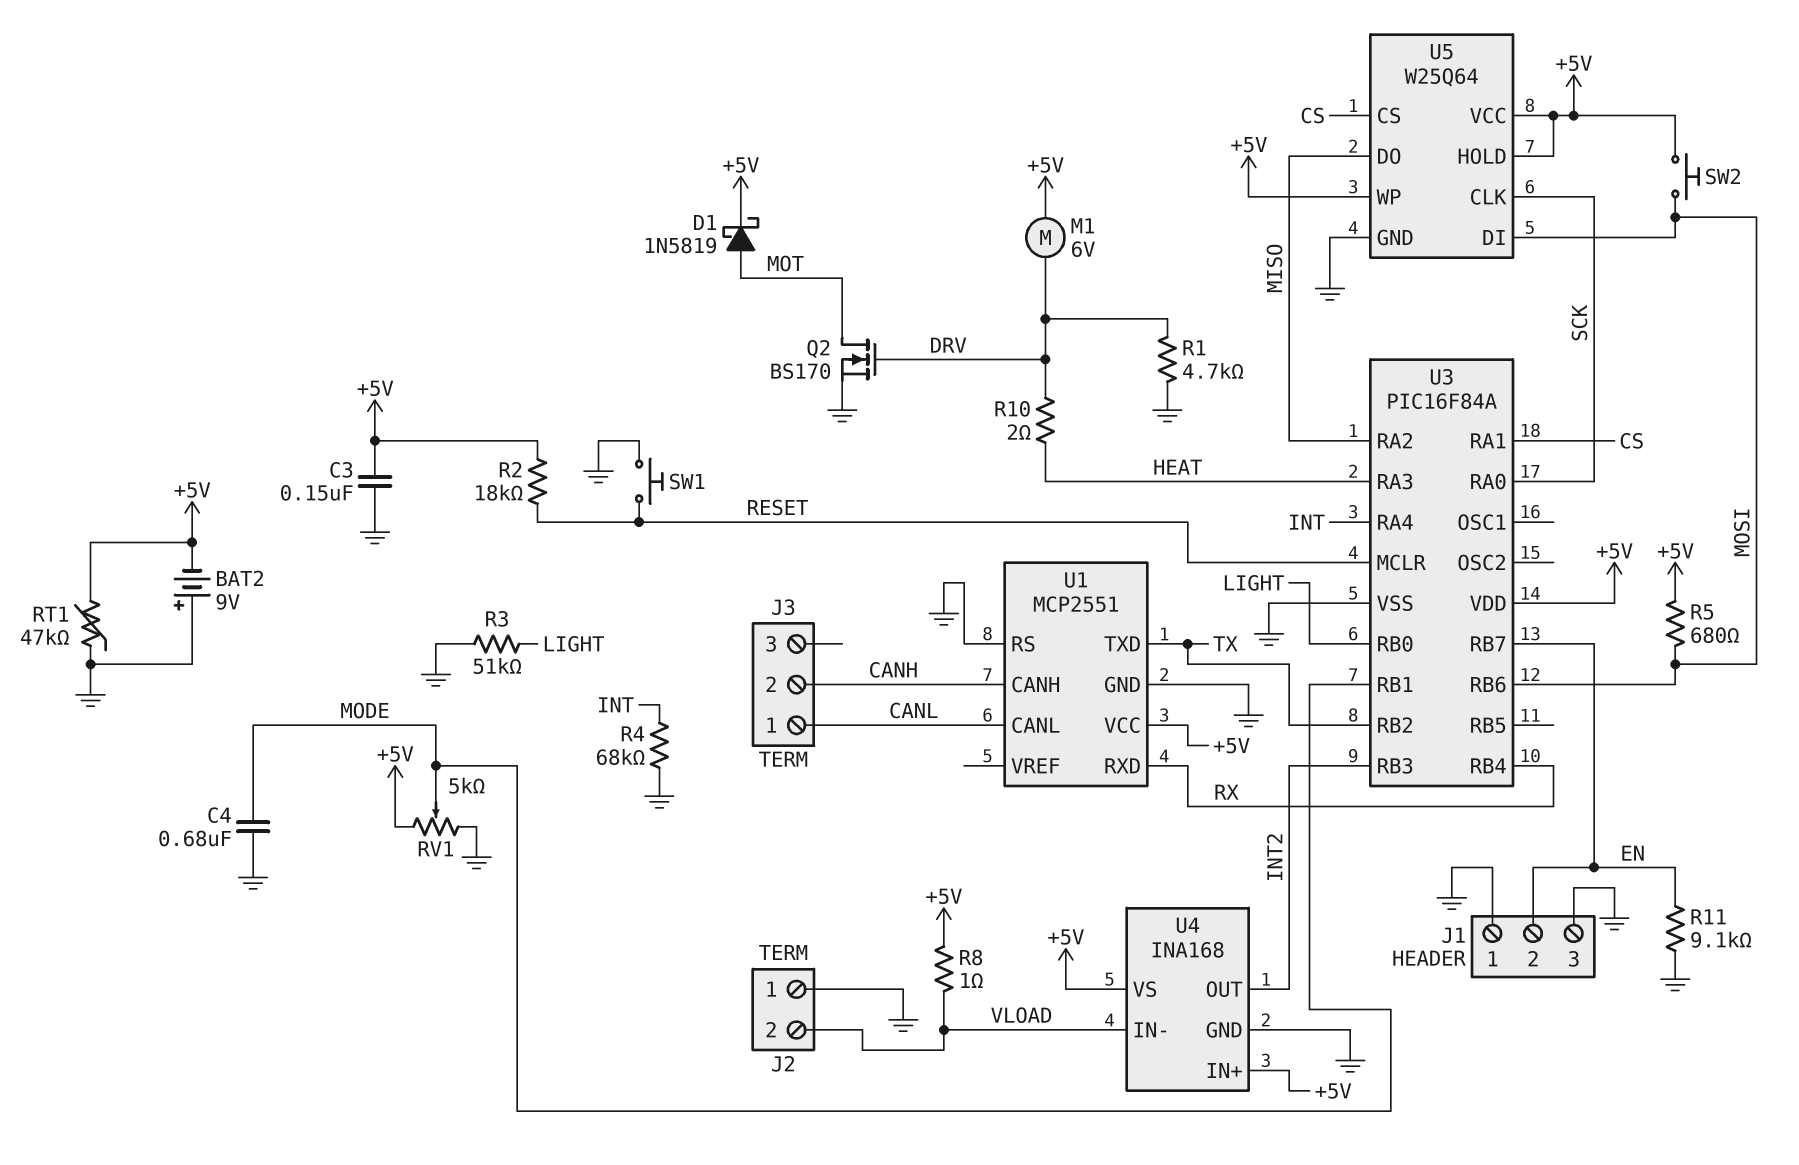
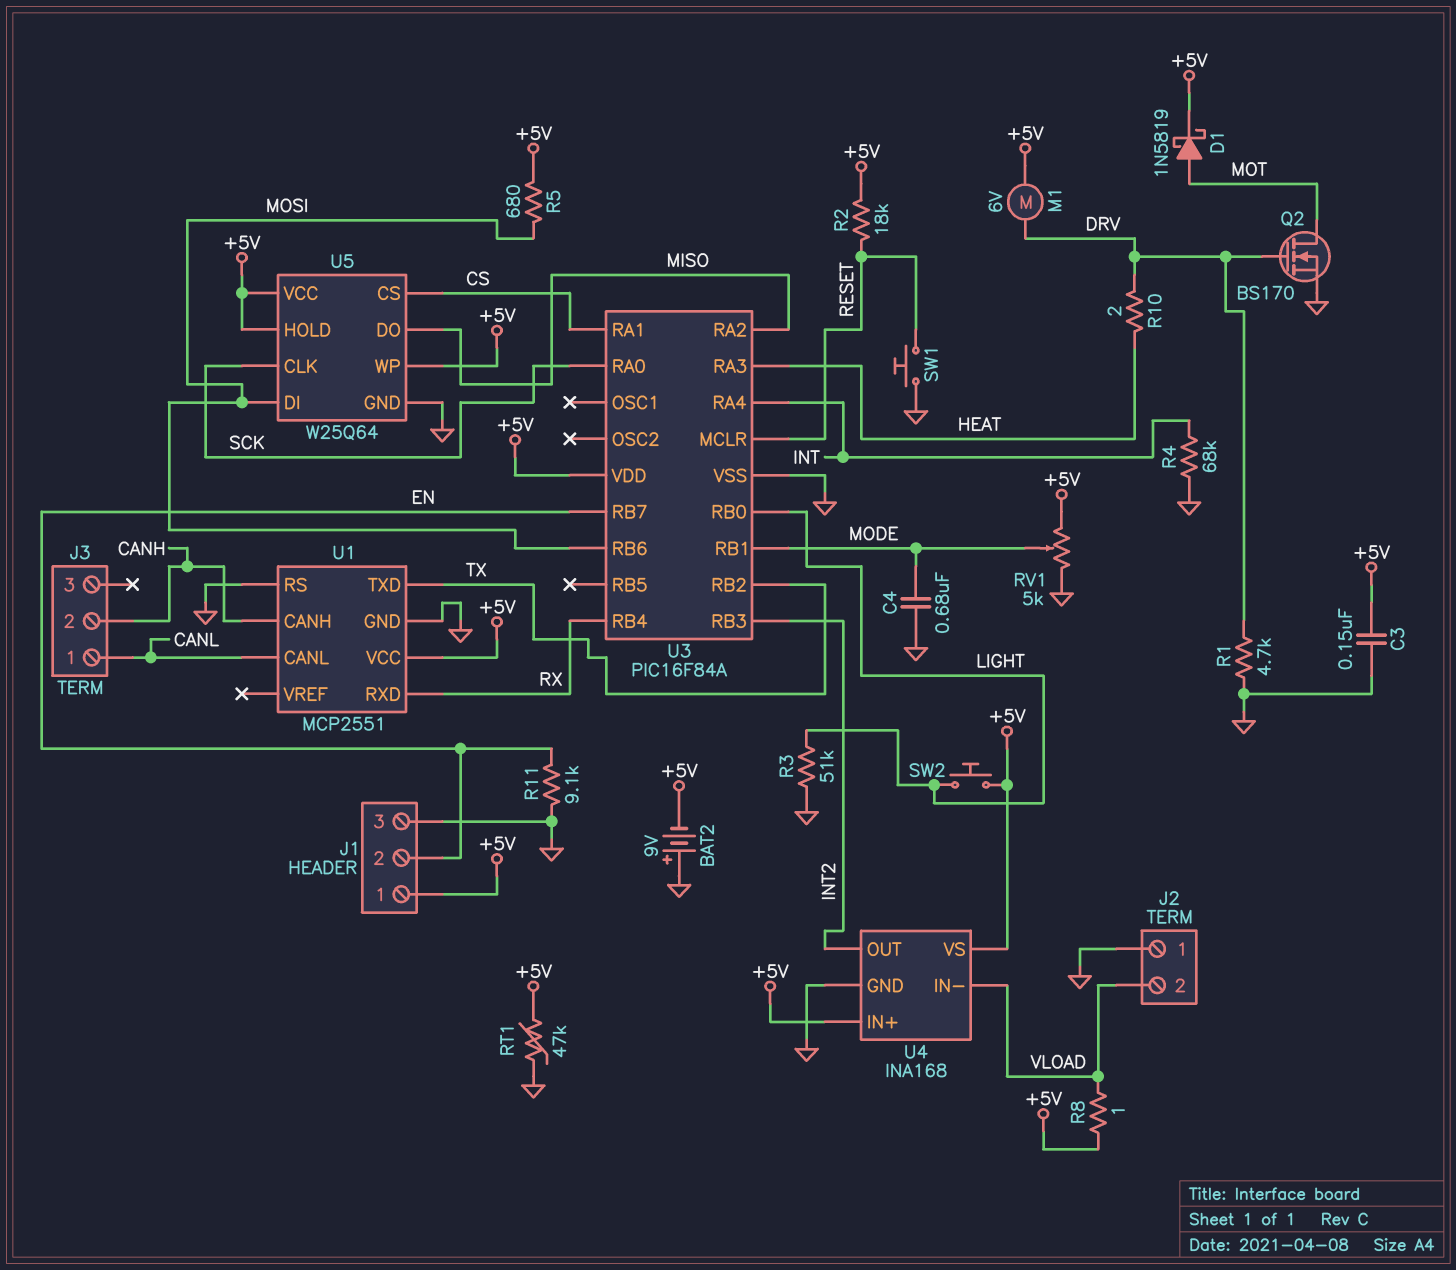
J1 pin 1: GND -> +5V
SW2: button (+5V, MOSI) -> button (+5V, LIGHT)

